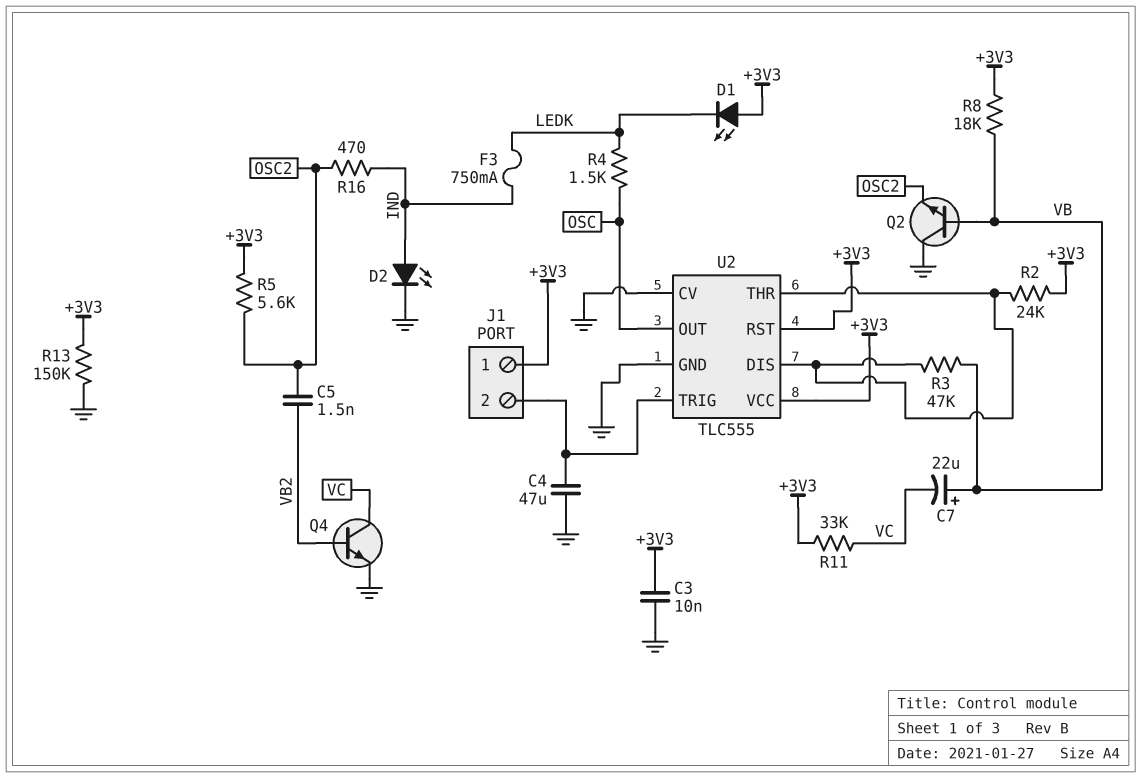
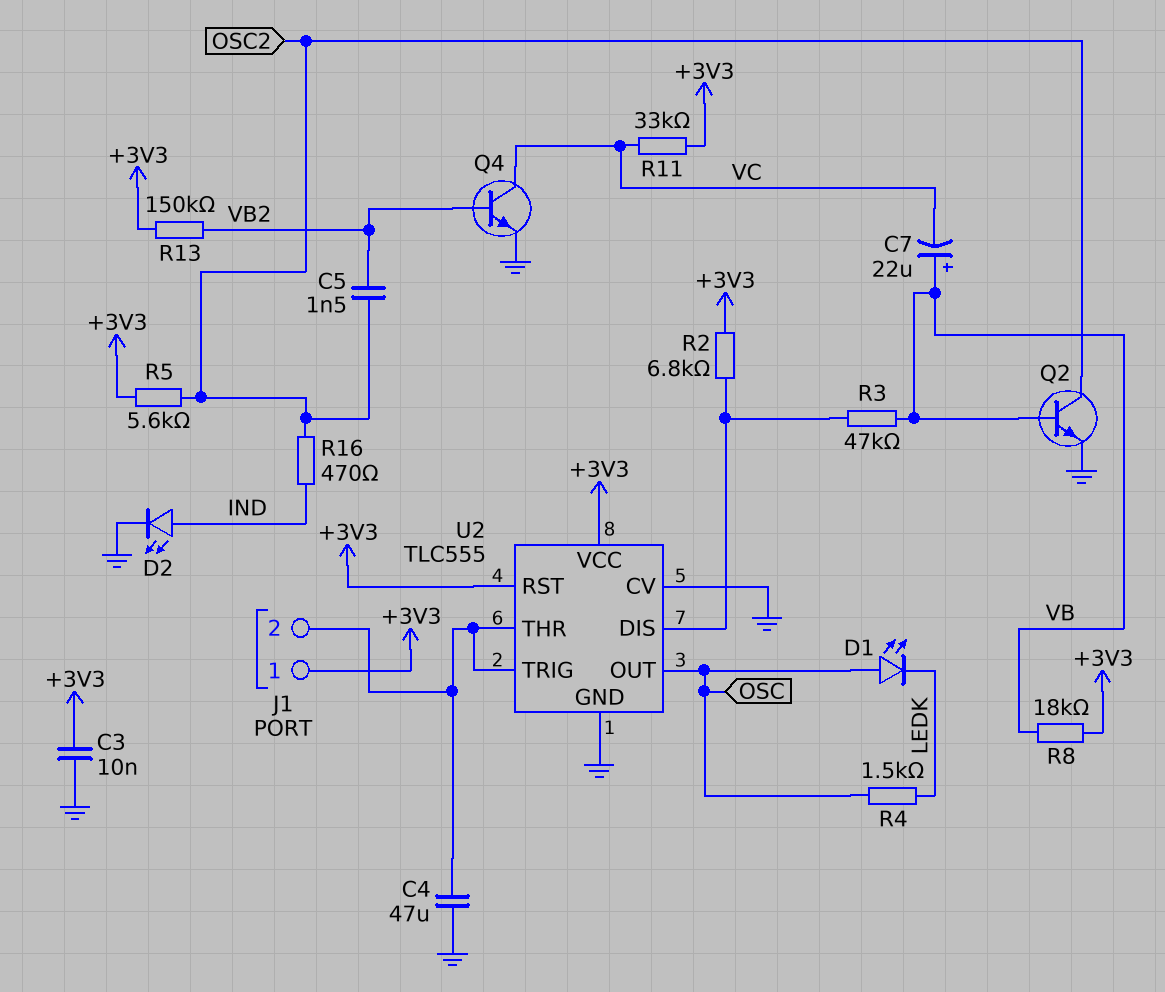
D1: LED (A +3V3, K LEDK) -> LED (A OSC, K LEDK)
F3: 750mA (IND, LEDK) -> none
Q2: NPN (B VB, C GND, E OSC2) -> NPN (B VB, C OSC2, E GND)
R2: 24k (+3V3, U2/DIS) -> 6.8k (+3V3, U2/DIS)
R13: 150k (+3V3, GND) -> 150k (+3V3, VB2)
U2 pin THR: U2/DIS -> J1/2

